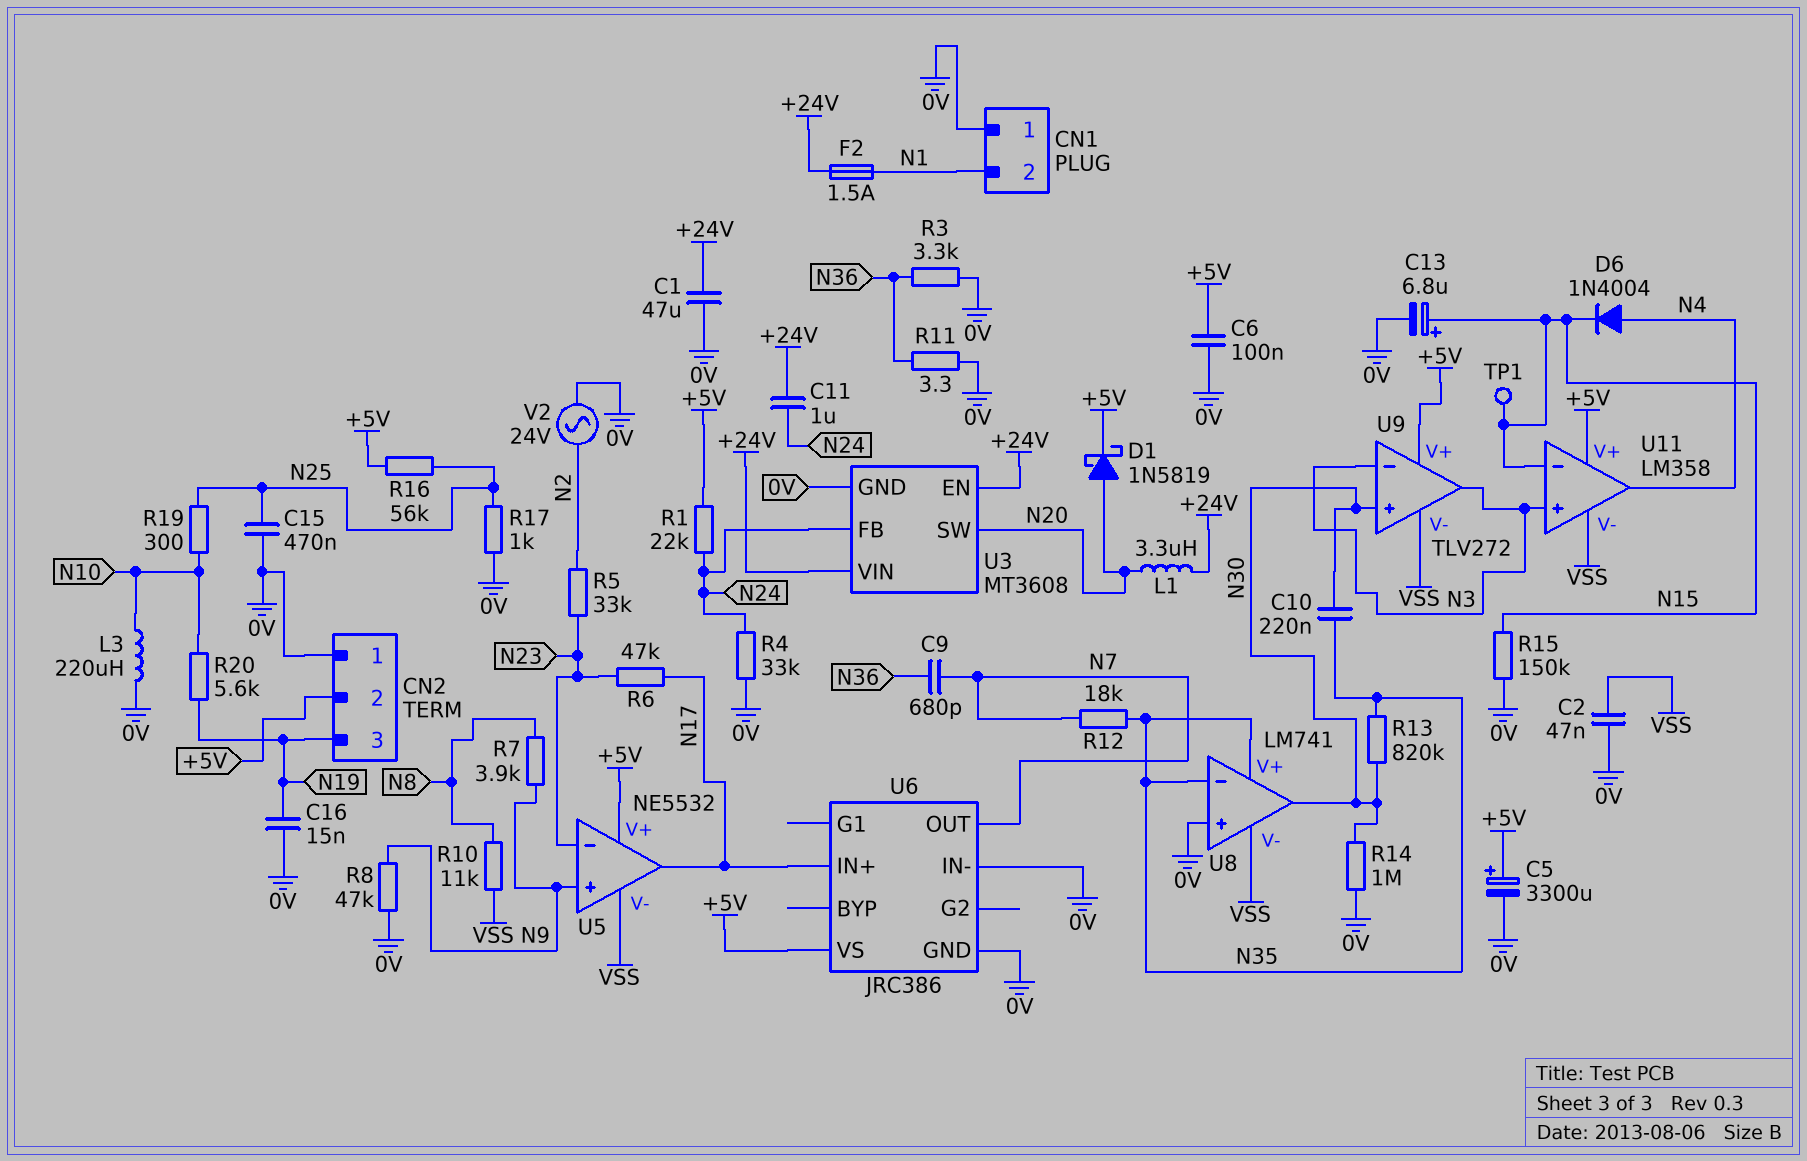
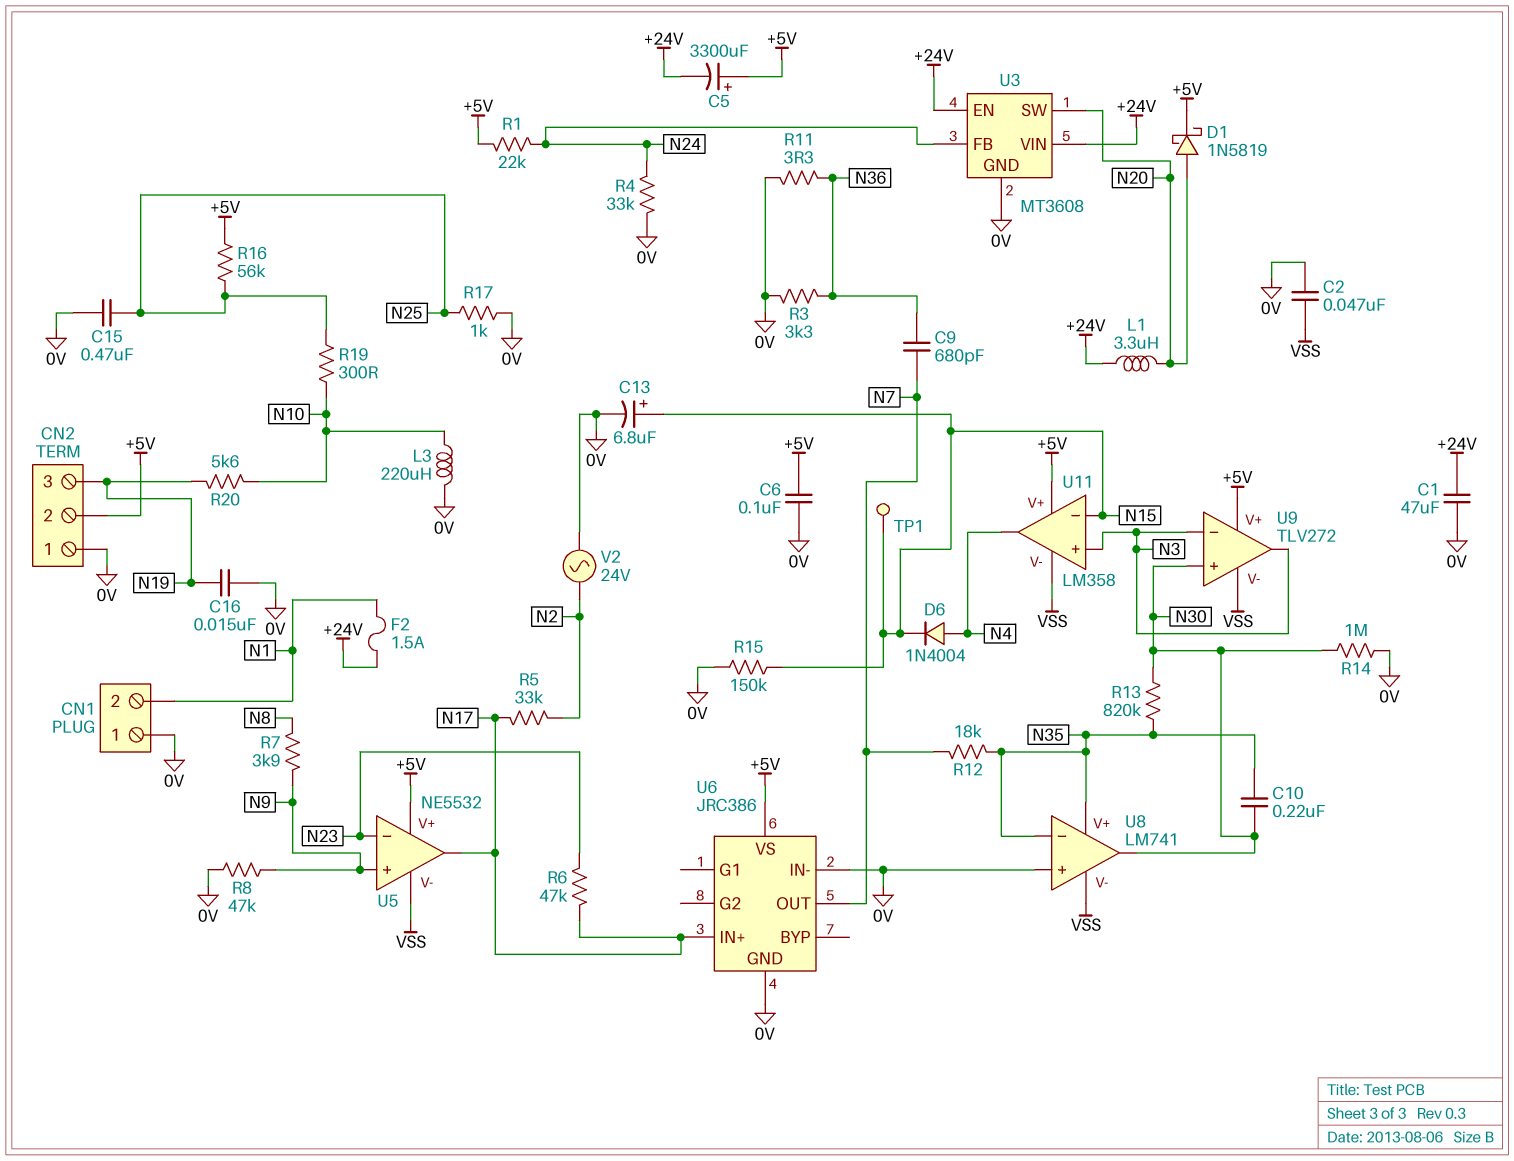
C5: 3300uF (plus +5V, minus 0V) -> 3300uF (plus +5V, minus +24V)
C11: 1uF (+24V, N24) -> none
R5: 33k (N2, N23) -> 33k (N2, N17)
R10: 11k (N8, VSS) -> none

